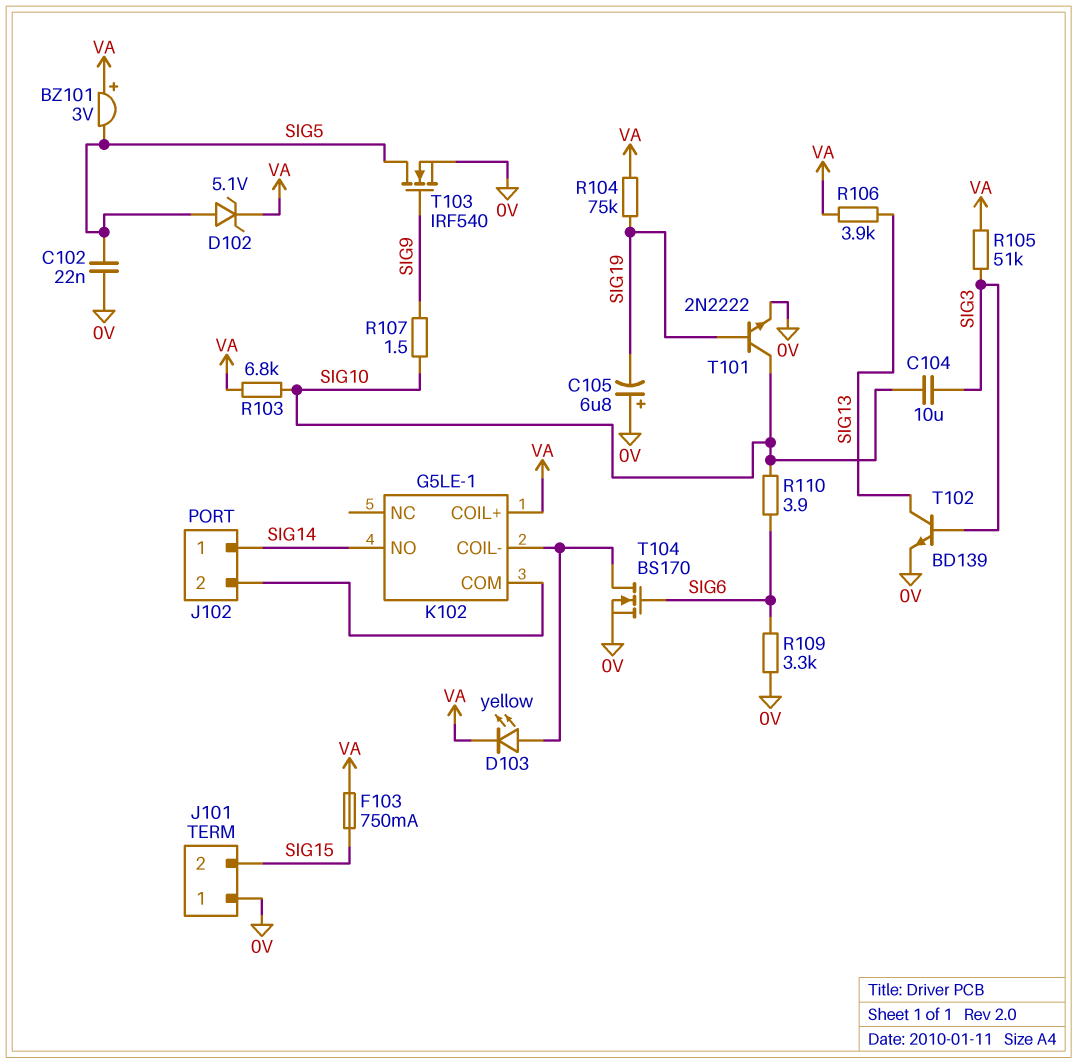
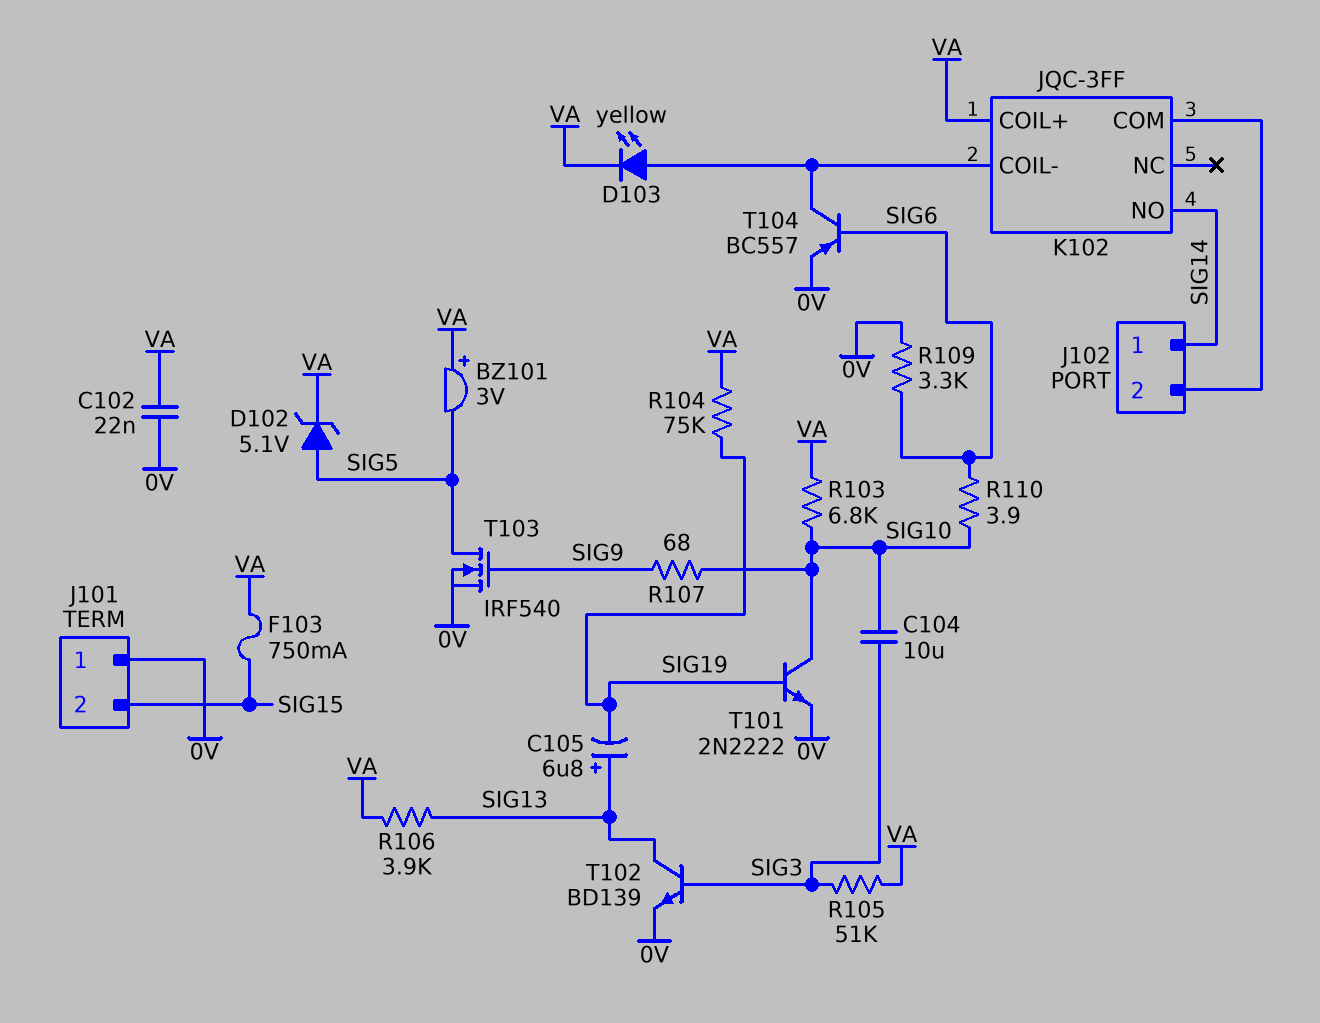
C102: 22nF (0V, SIG5) -> 22nF (0V, VA)
C105: 6.8uF (plus 0V, minus SIG19) -> 6.8uF (plus SIG13, minus SIG19)
K102: G5LE-1 -> JQC-3FF
R107: 1.5 (SIG9, SIG10) -> 68 (SIG9, SIG10)
T104: NMOS BS170 (G SIG6, D K102/COIL-, S 0V) -> PNP BC557 (B SIG6, C K102/COIL-, E 0V)

